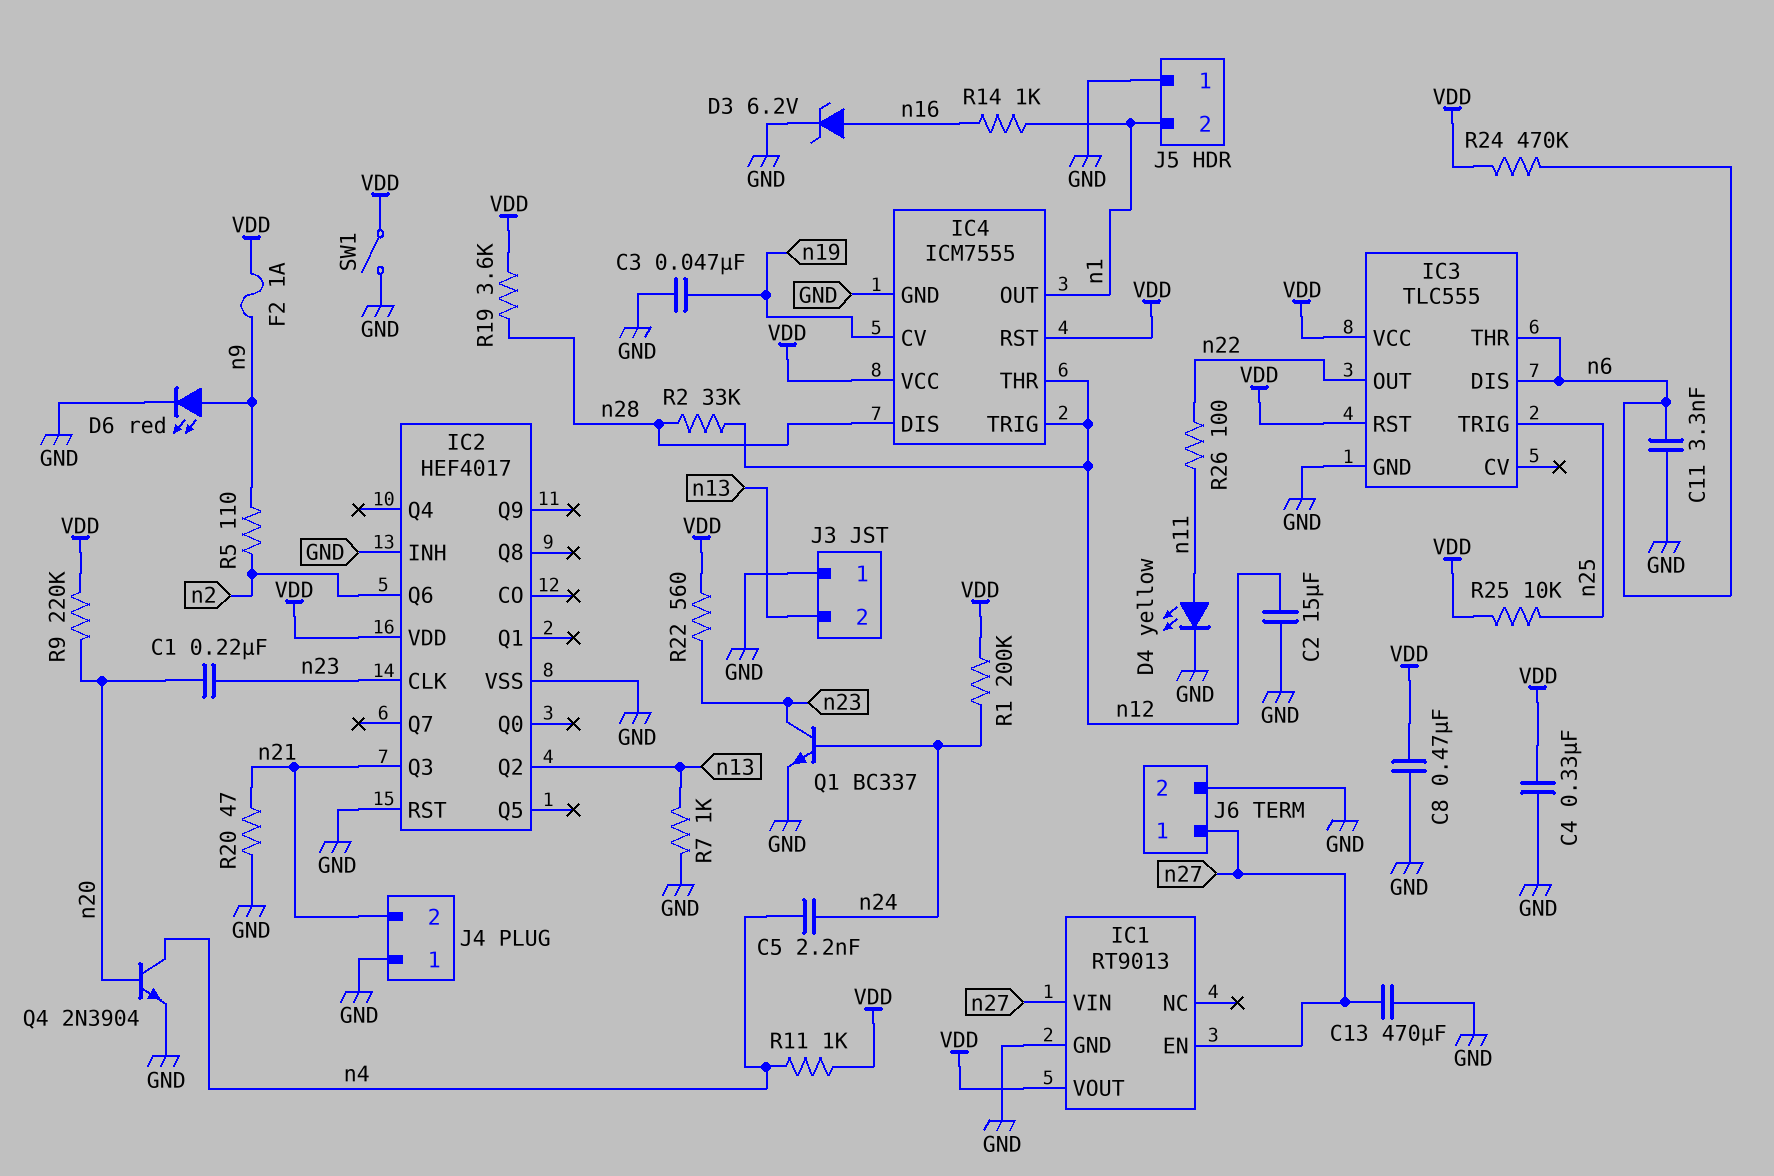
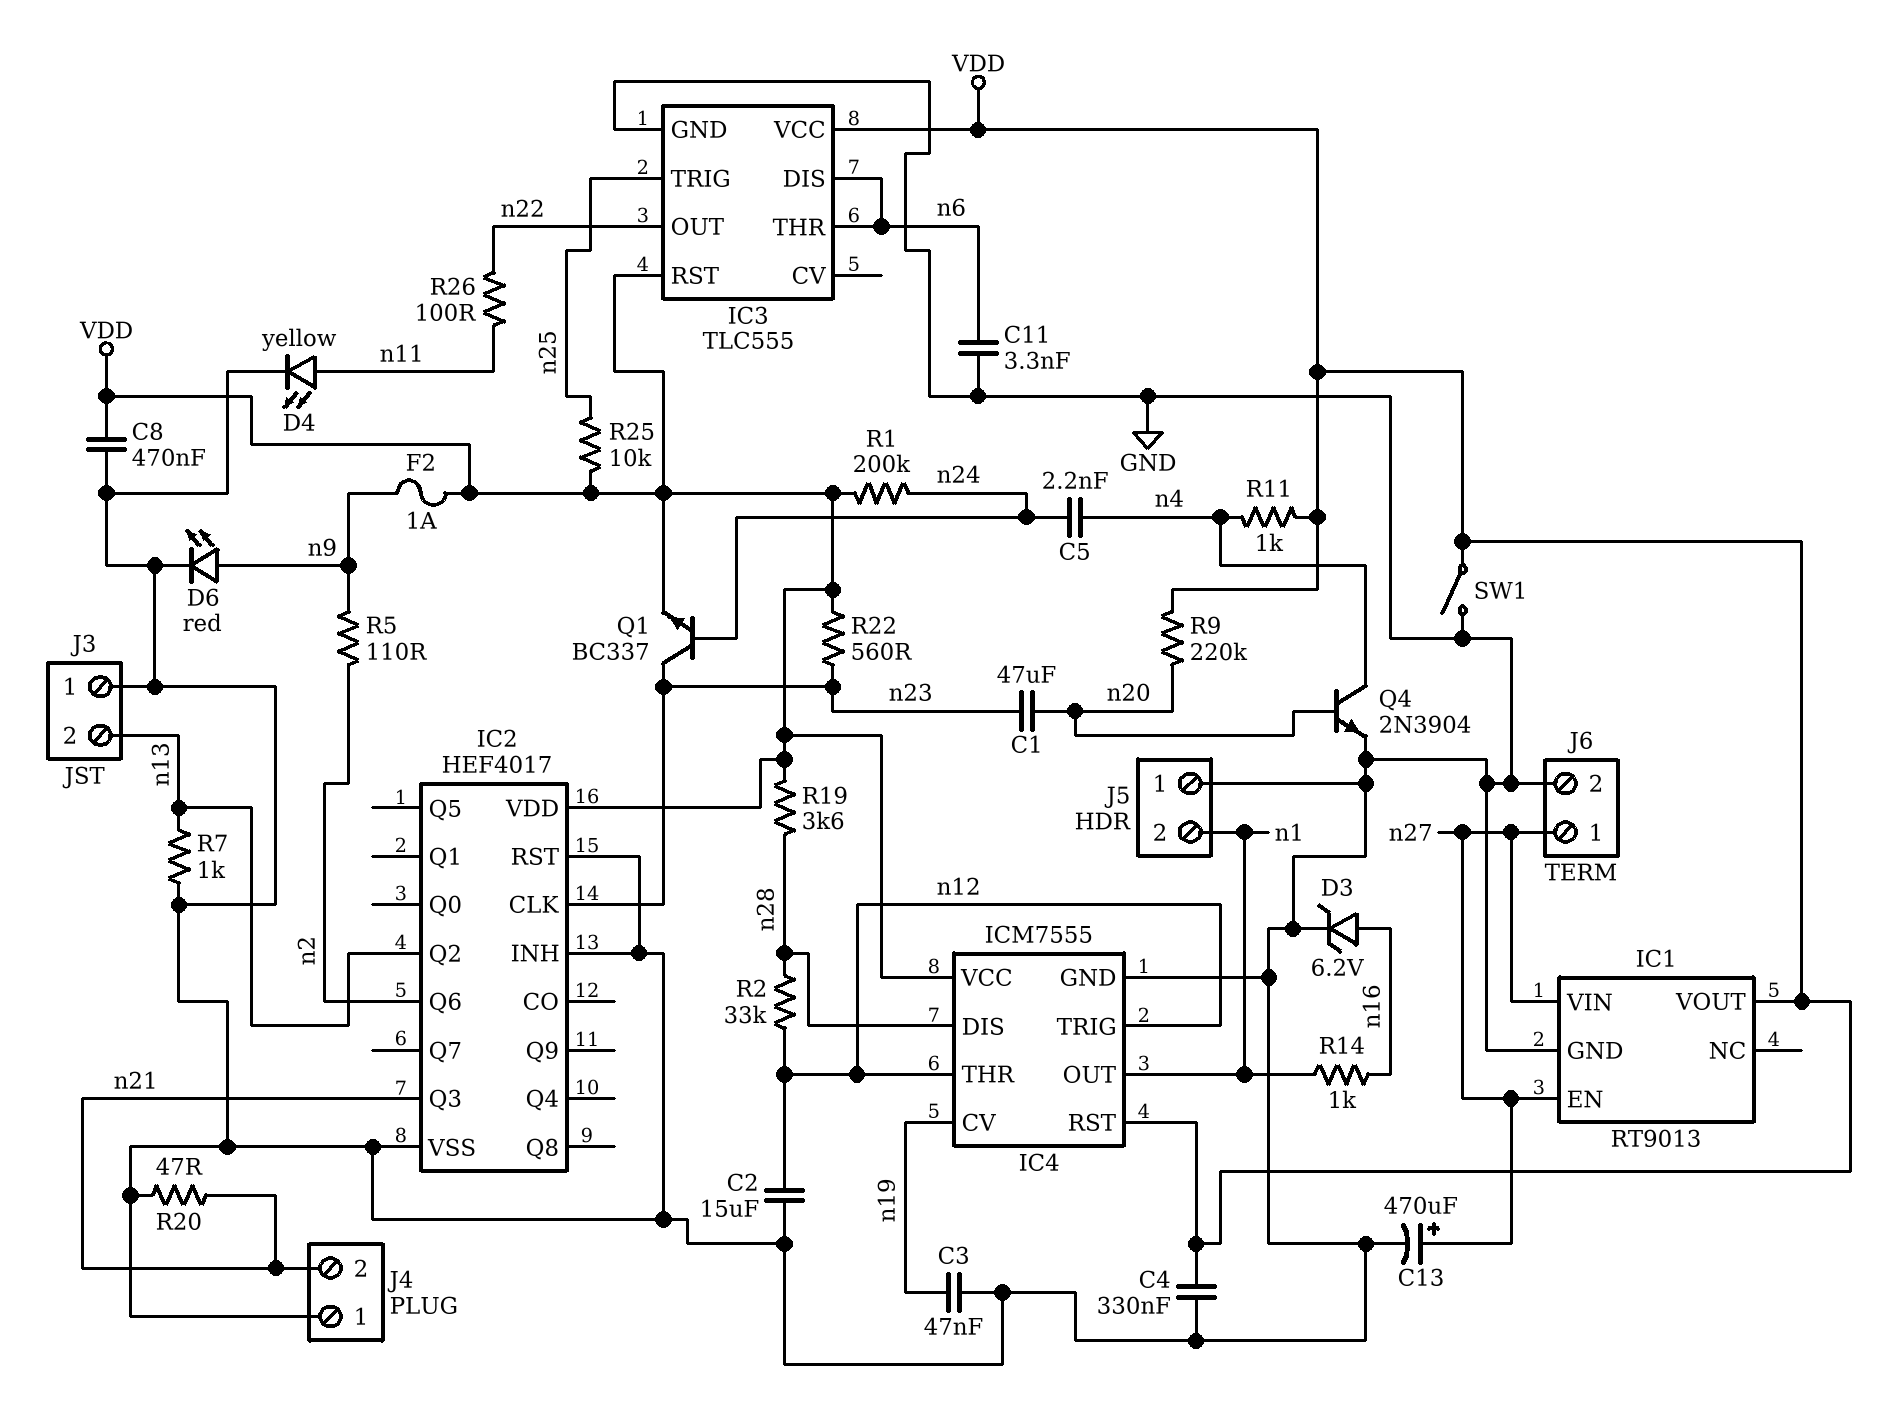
C1: 220nF (n20, n23) -> 47uF (n20, n23)
C13: 470uF (GND, n27) -> 470uF (plus n27, minus GND)
Q1: NPN BC337 (B n24, C n23, E GND) -> NPN BC337 (B n24, C n23, E VDD)
R24: 470k (VDD, n6) -> none

